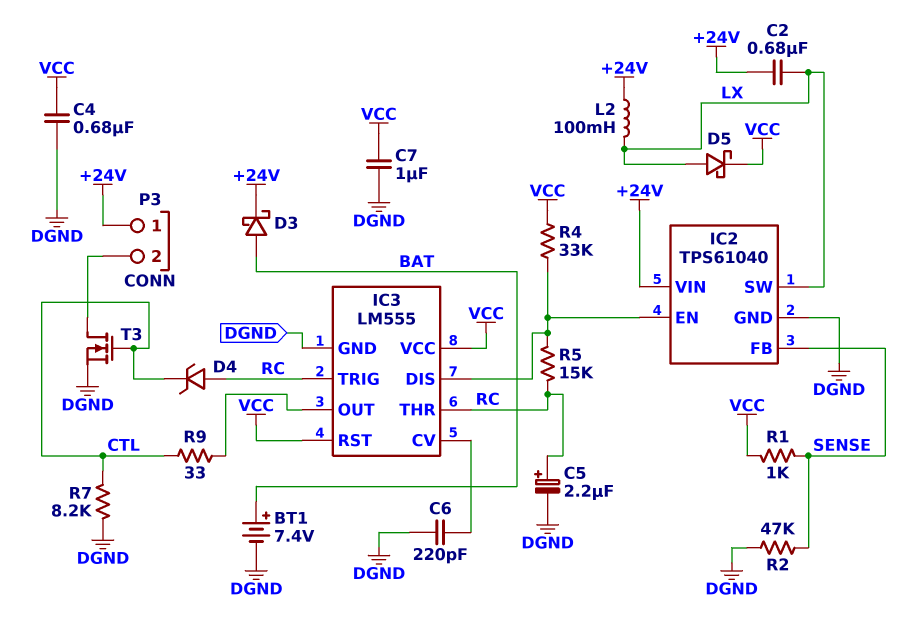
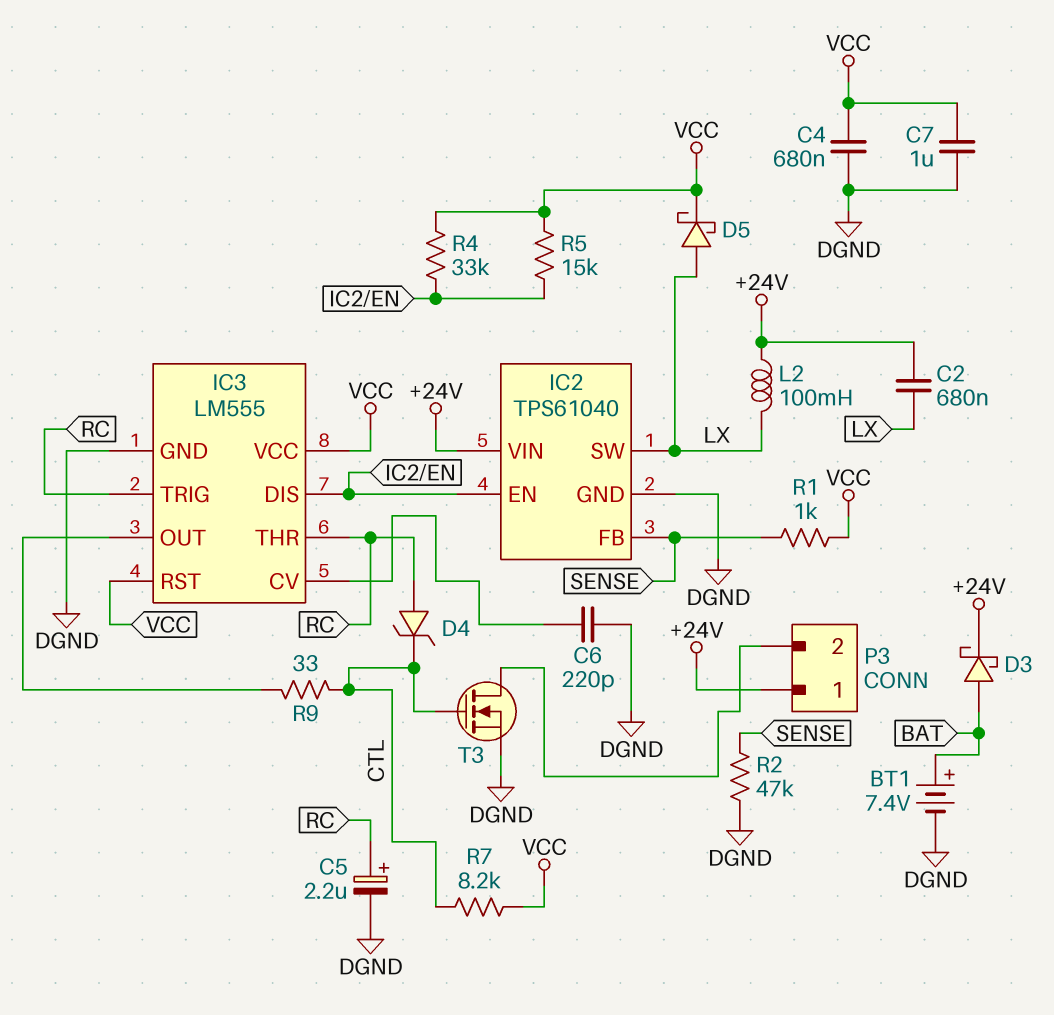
R5: 15k (IC2/EN, RC) -> 15k (IC2/EN, VCC)
R7: 8.2k (CTL, DGND) -> 8.2k (CTL, VCC)

